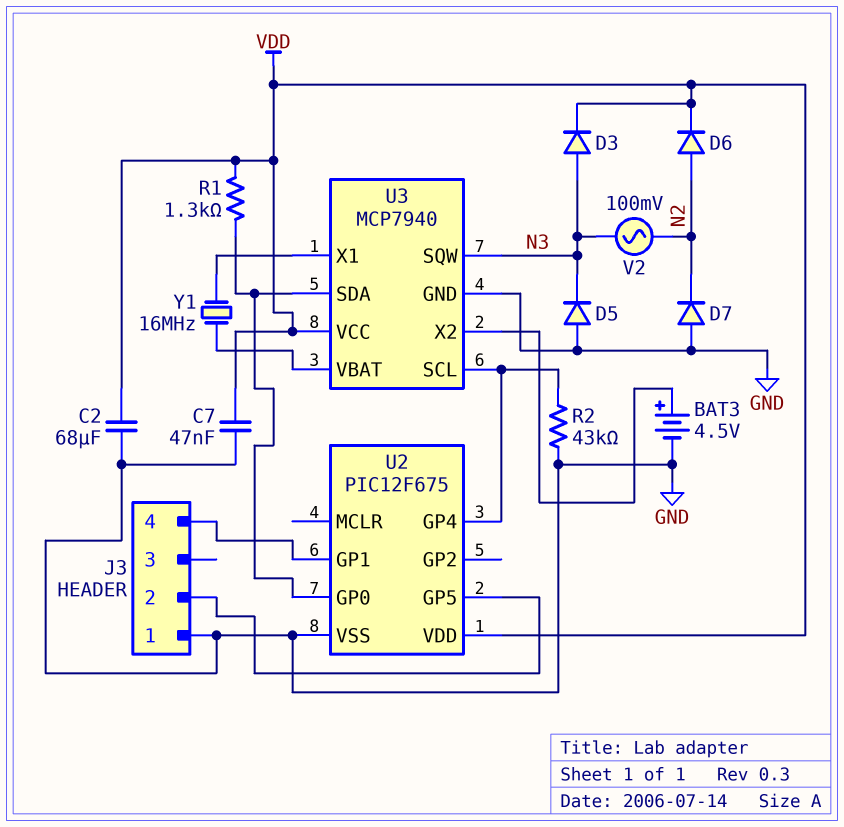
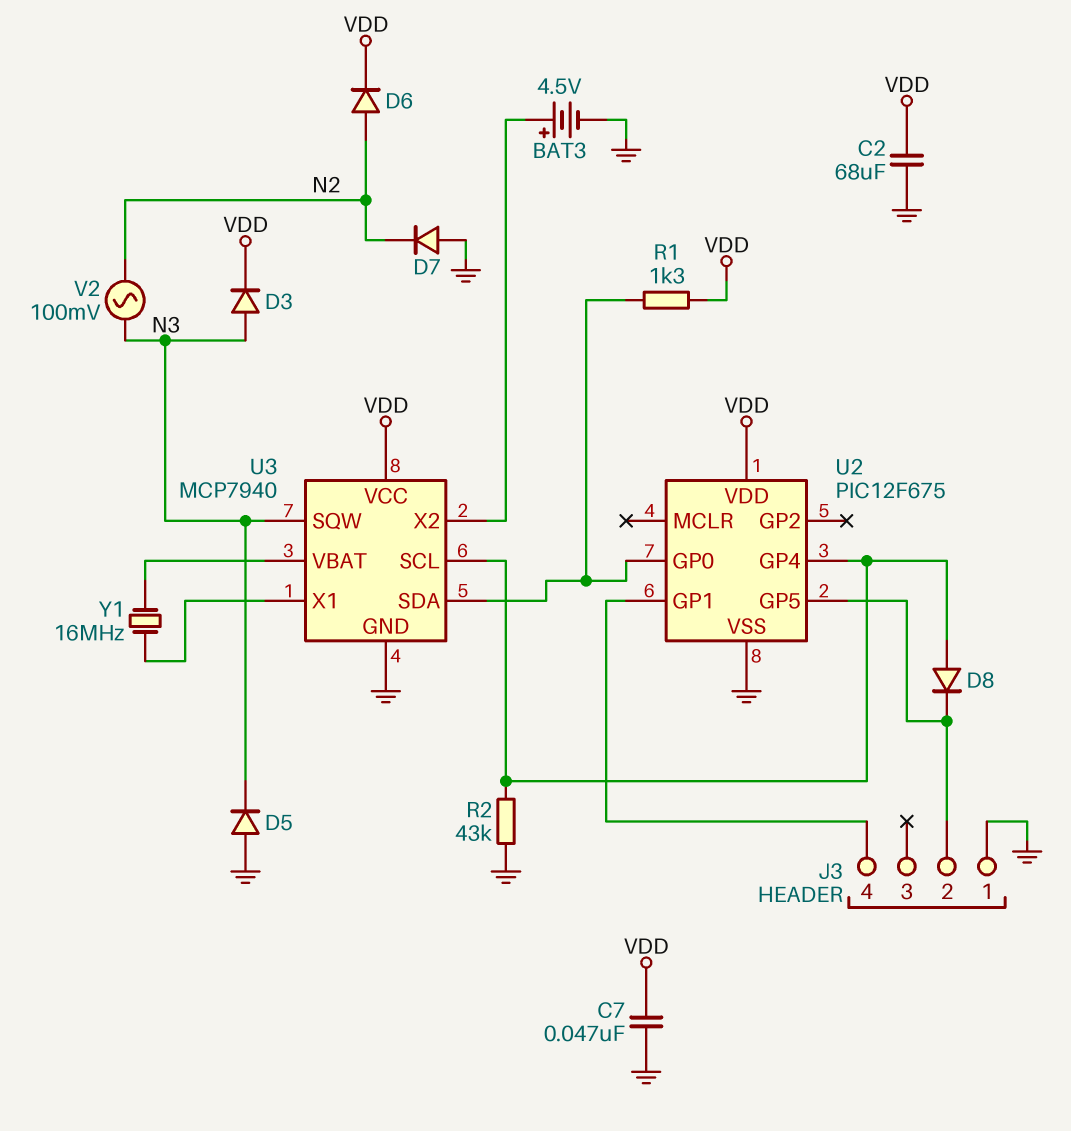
D8: none -> diode (A U2/GP4, K J3/2)

